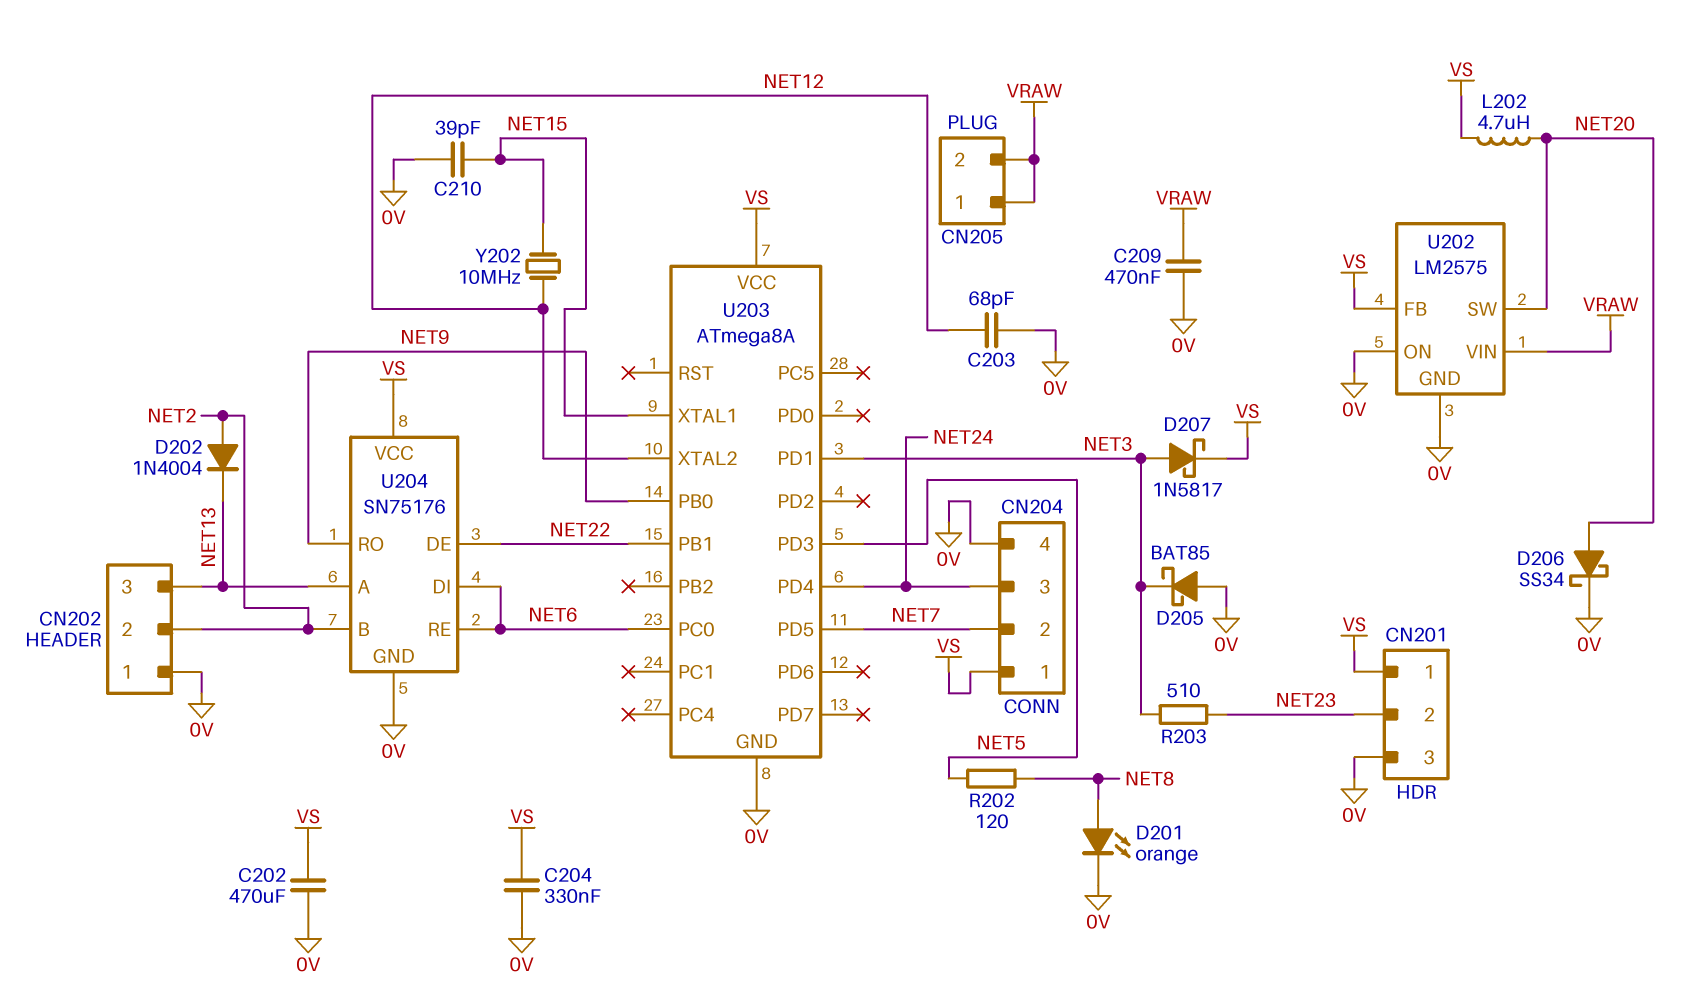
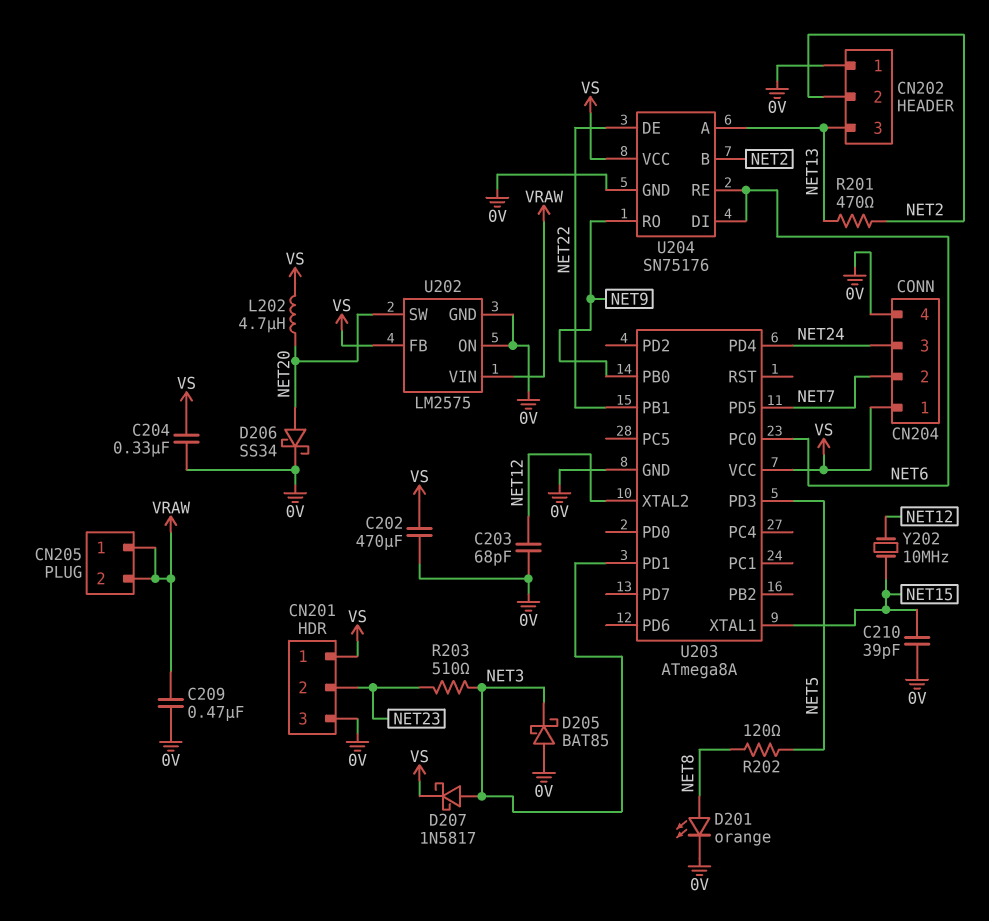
D202: diode 1N4004 (A NET2, K NET13) -> none
R201: none -> 470 (NET2, NET13)

